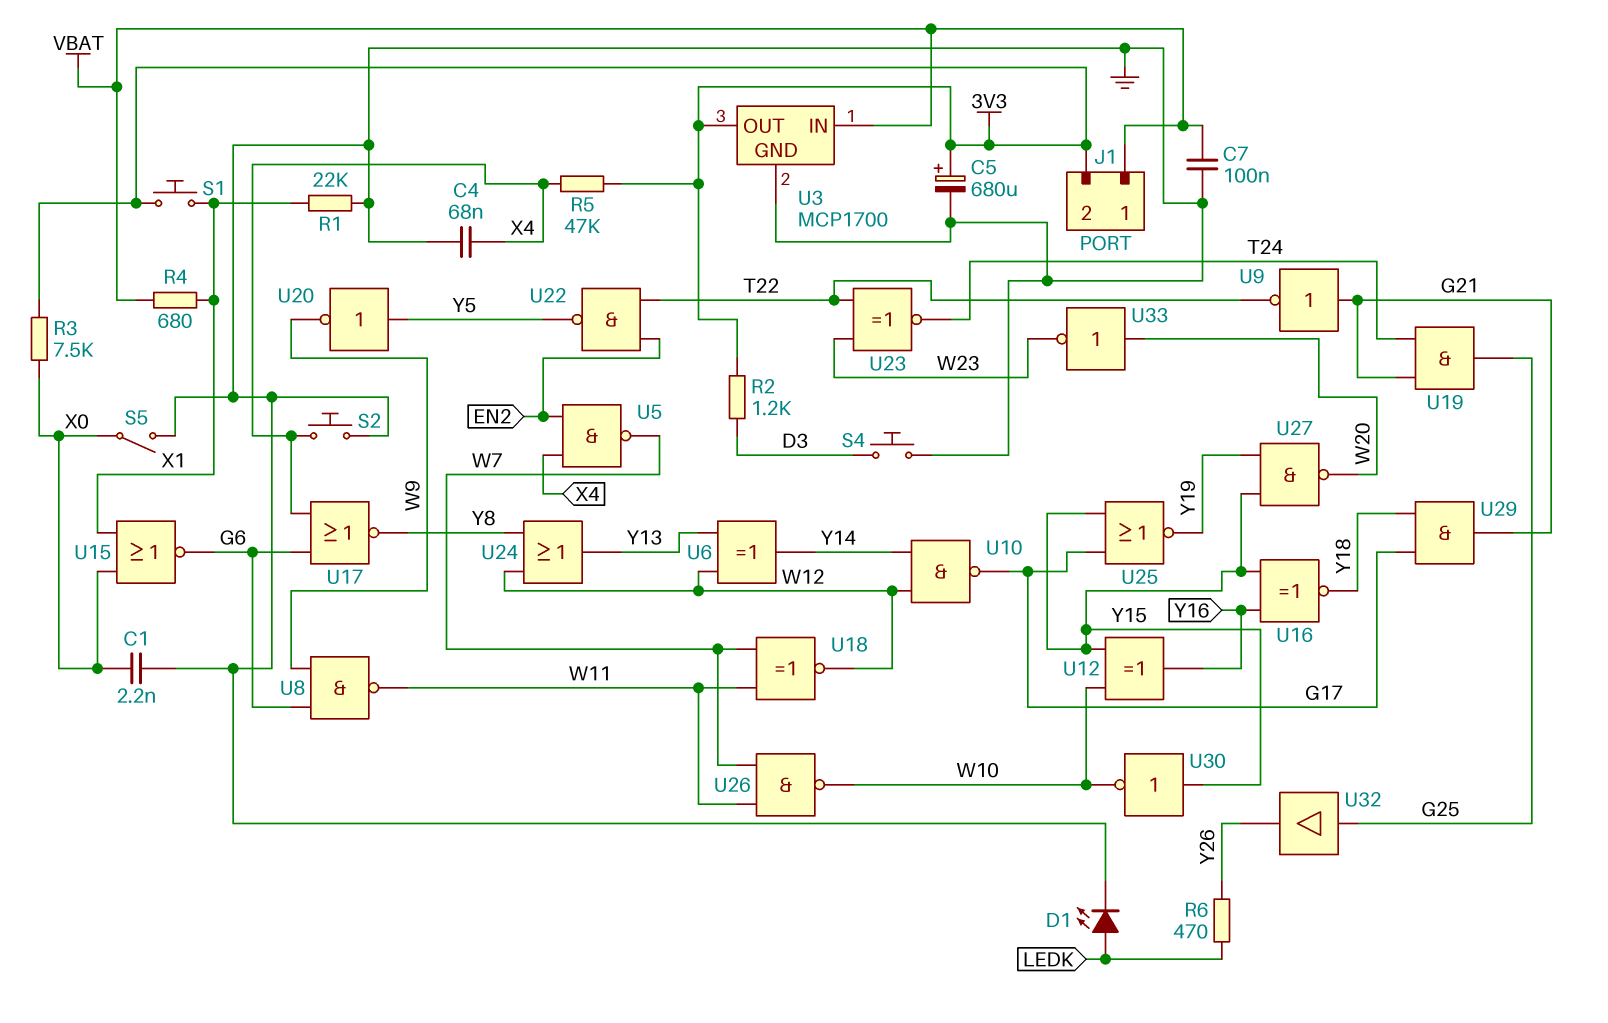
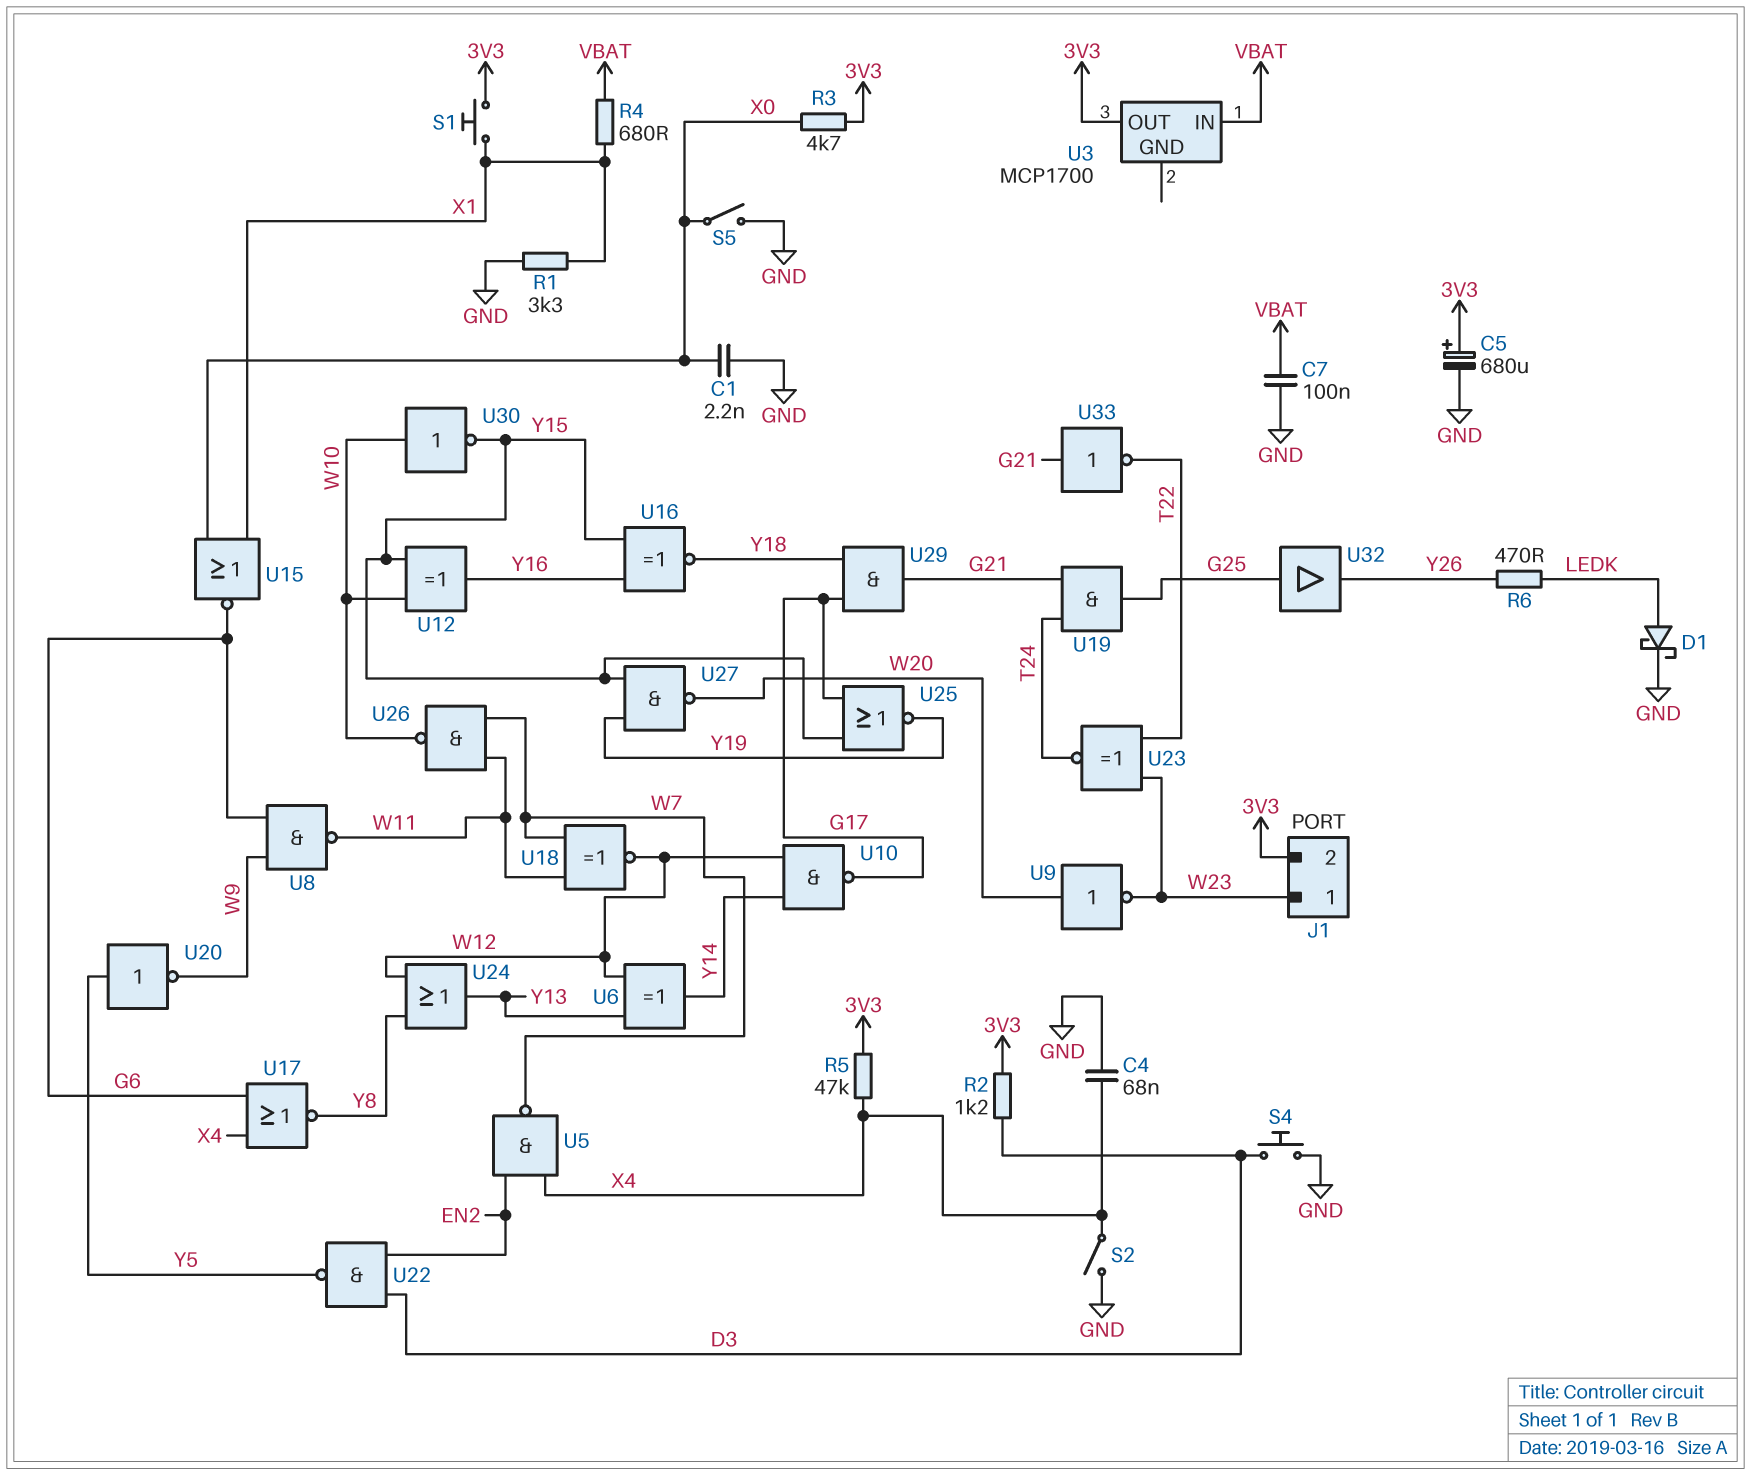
D1: LED (A LEDK, K GND) -> schottky (A LEDK, K GND)
J1 pin 1: VBAT -> W23
R1: 22k (GND, X1) -> 3.3k (GND, X1)
R3: 7.5k (3V3, X0) -> 4.7k (3V3, X0)
S2: button (GND, X4) -> switch (GND, X4)
U3 pin GND: GND -> none
U9: NOT (in G21, out T22) -> NOT (in W20, out W23)
U22: NAND (in EN2, in T22, out Y5) -> NAND (in D3, in EN2, out Y5)
U30: NOT (in Y15, out W10) -> NOT (in W10, out Y15)
U33: NOT (in W20, out W23) -> NOT (in G21, out T22)

